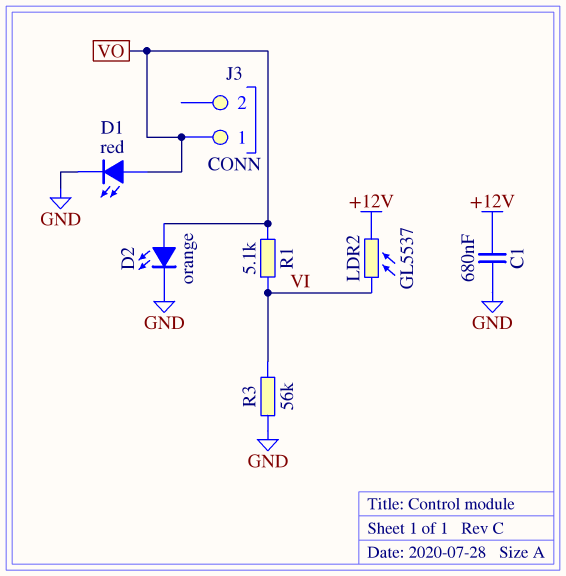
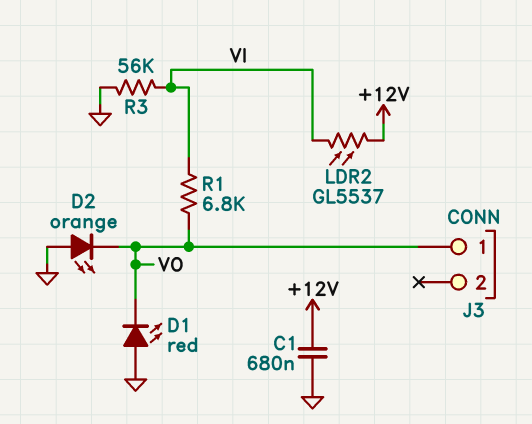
D1: LED red (A VO, K GND) -> LED red (A GND, K VO)
D2: LED orange (A VO, K GND) -> LED orange (A GND, K VO)
R1: 5.1k (VI, VO) -> 6.8k (VI, VO)

